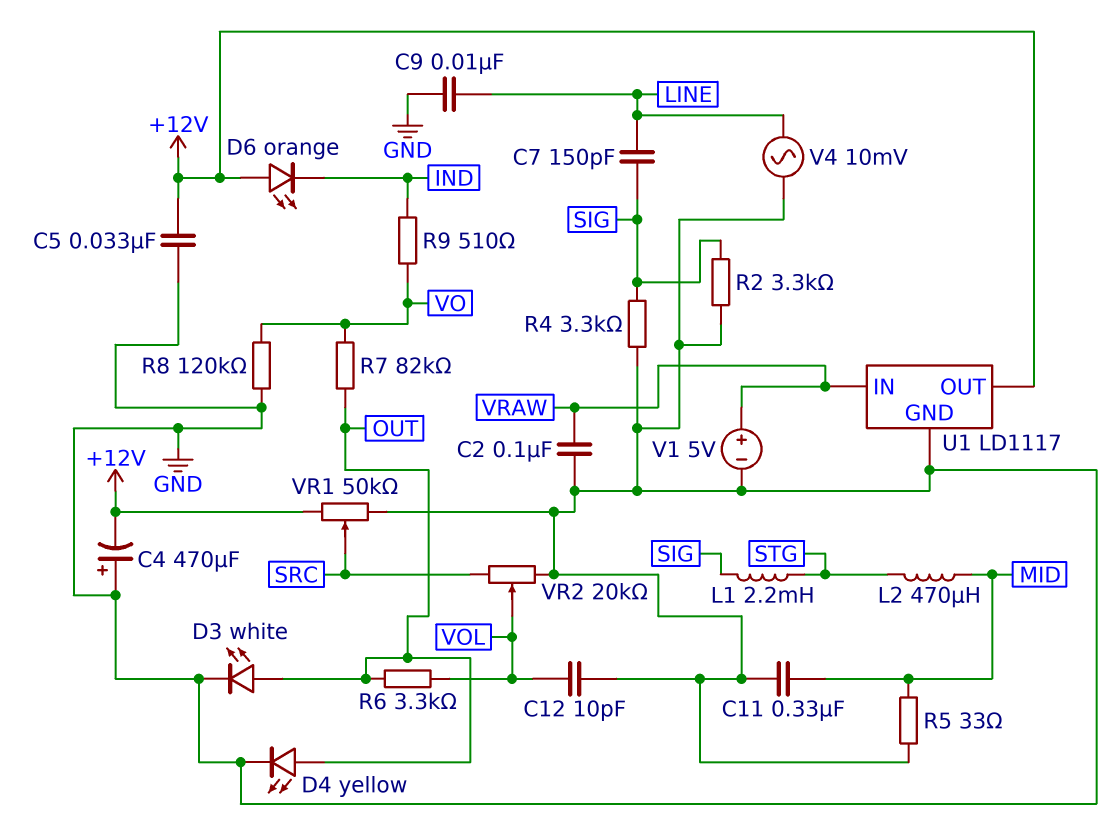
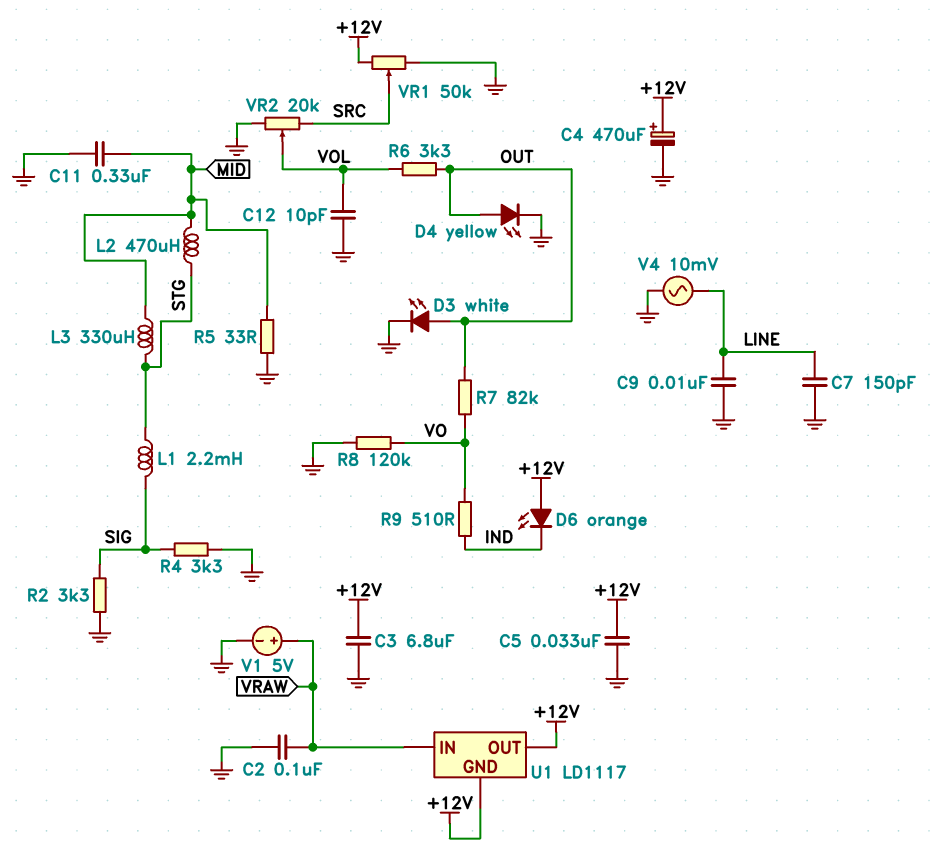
C3: none -> 6.8uF (+12V, GND)
C4: 470uF (plus GND, minus +12V) -> 470uF (plus +12V, minus GND)
C7: 150pF (LINE, SIG) -> 150pF (GND, LINE)
L3: none -> 330uH (MID, STG)
U1 pin GND: GND -> +12V

